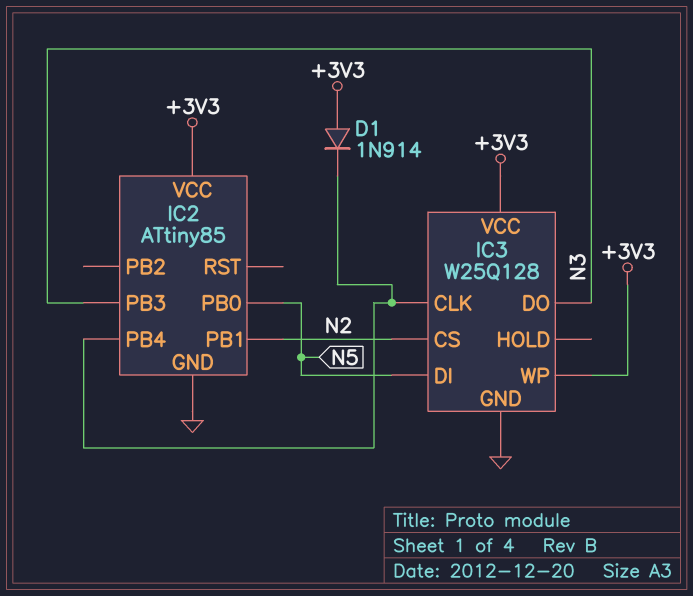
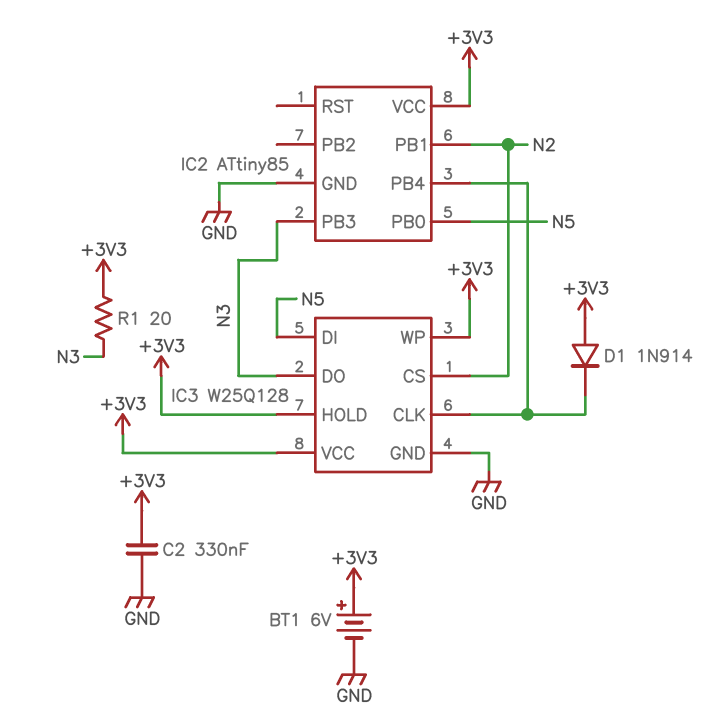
BT1: none -> 6V (plus +3V3, minus GND)
C2: none -> 330nF (+3V3, GND)
IC3 pin HOLD: none -> +3V3
R1: none -> 20 (+3V3, N3)

